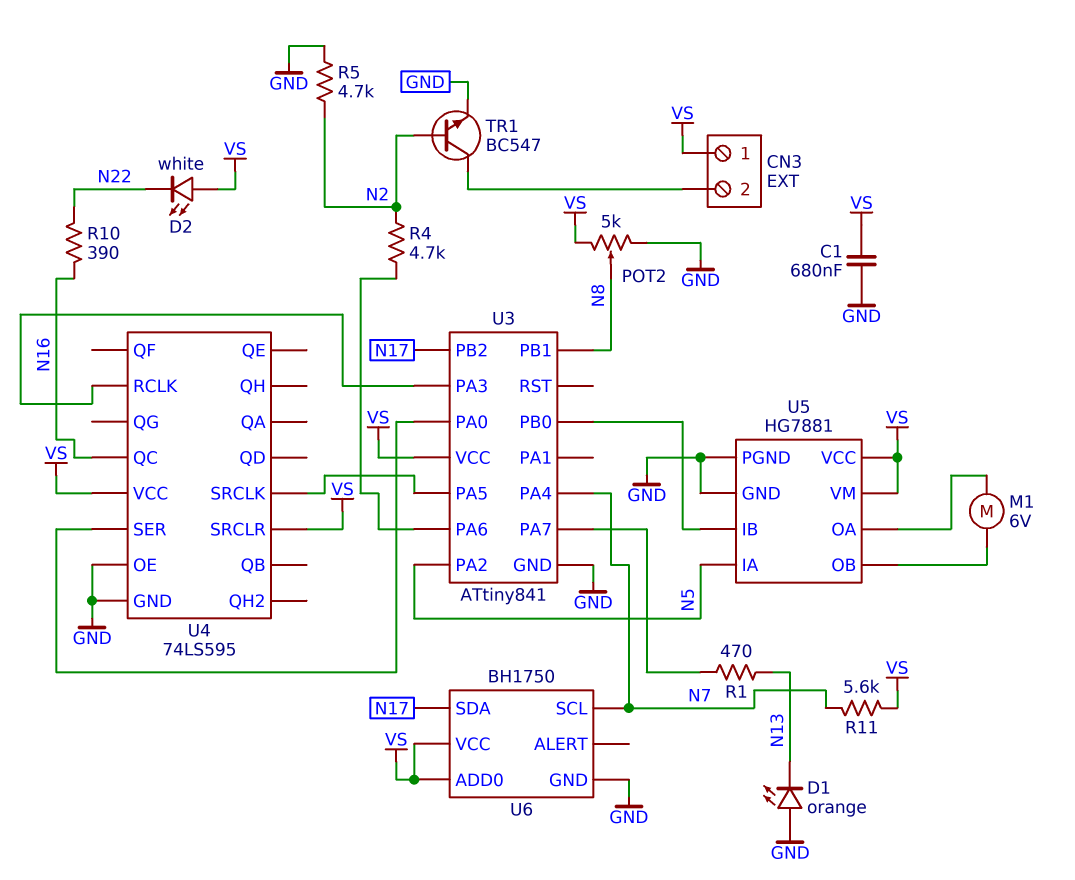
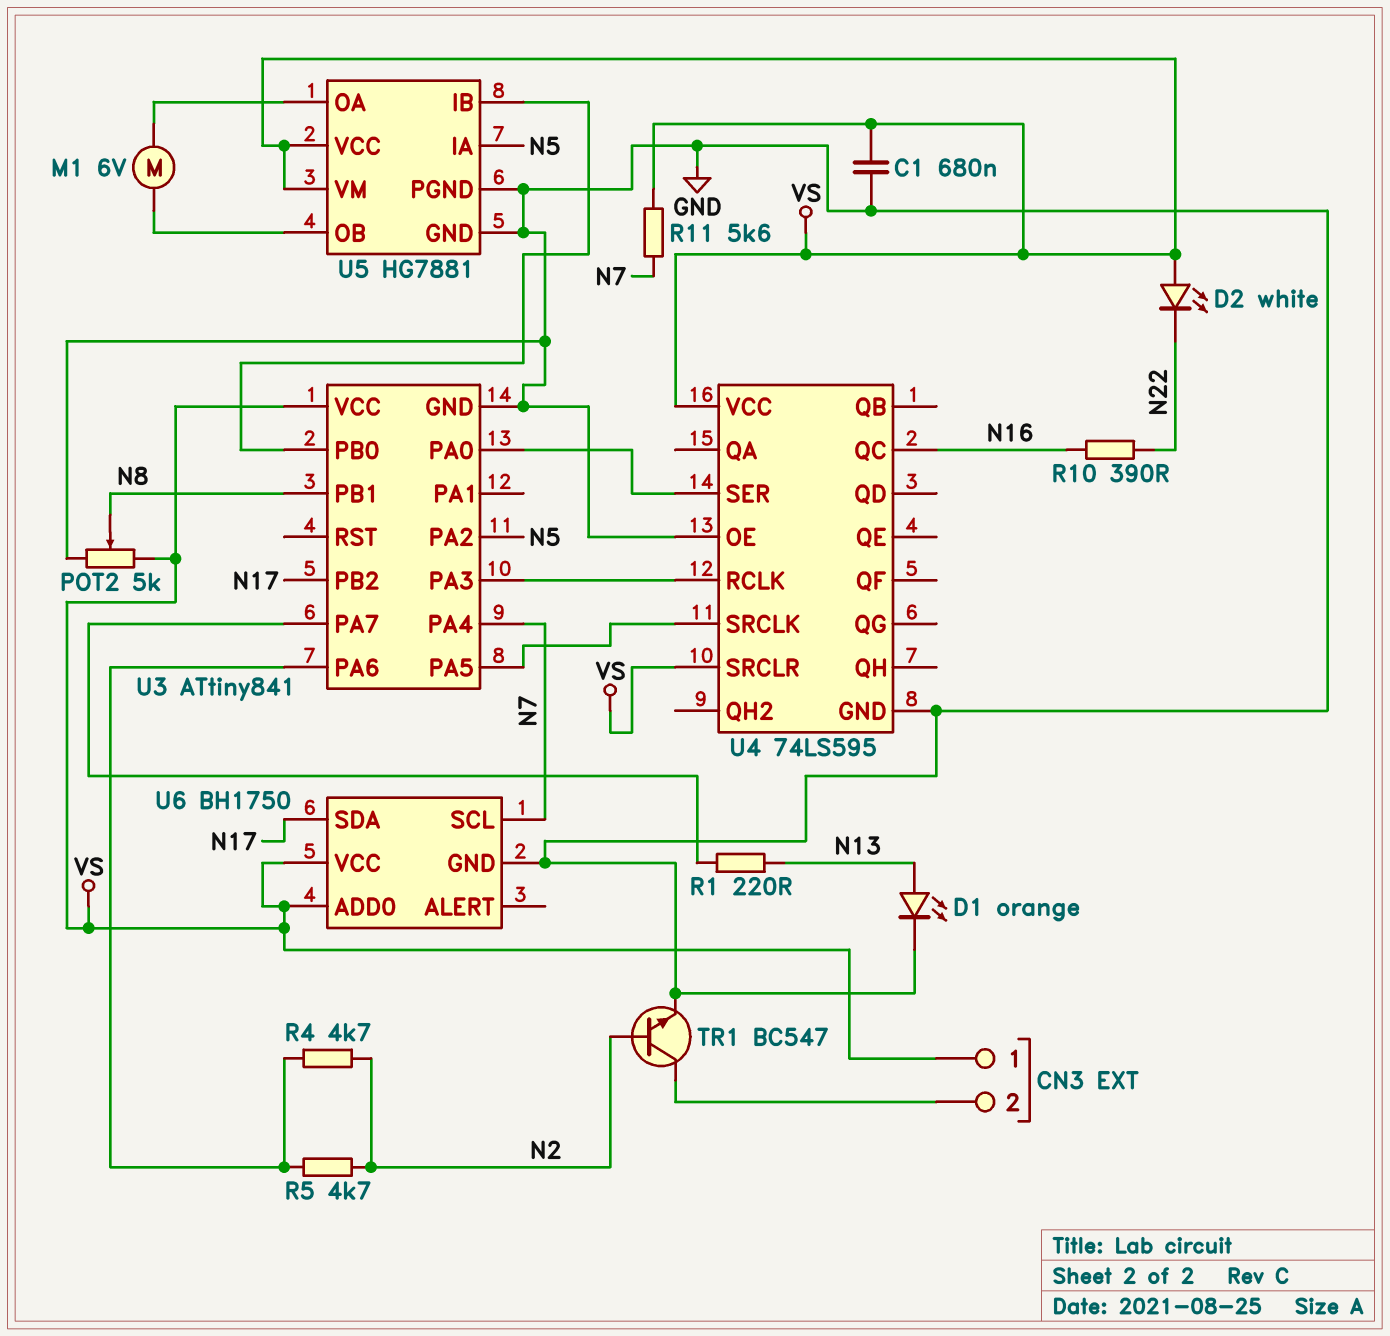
D1: LED orange (A GND, K N13) -> LED orange (A N13, K GND)
R1: 470 (N13, U3/PA7) -> 220 (N13, U3/PA7)
R5: 4.7k (GND, N2) -> 4.7k (N2, U3/PA6)

